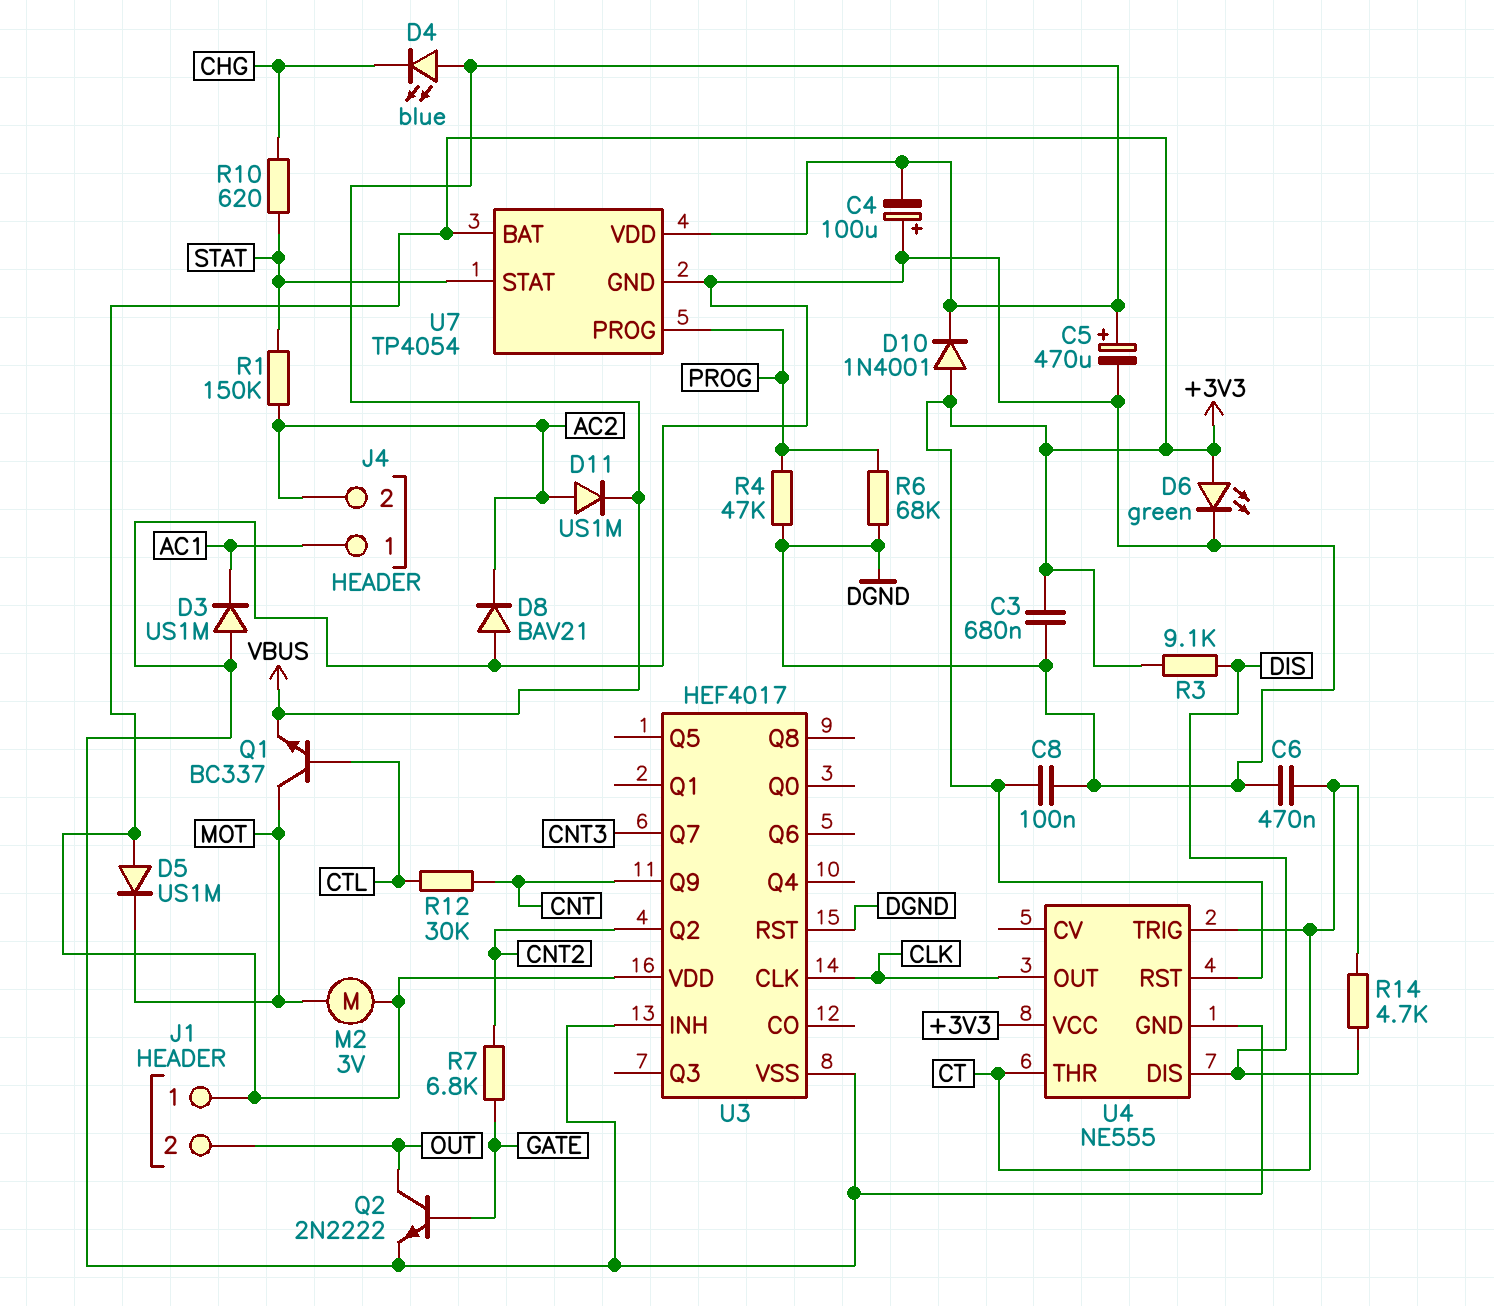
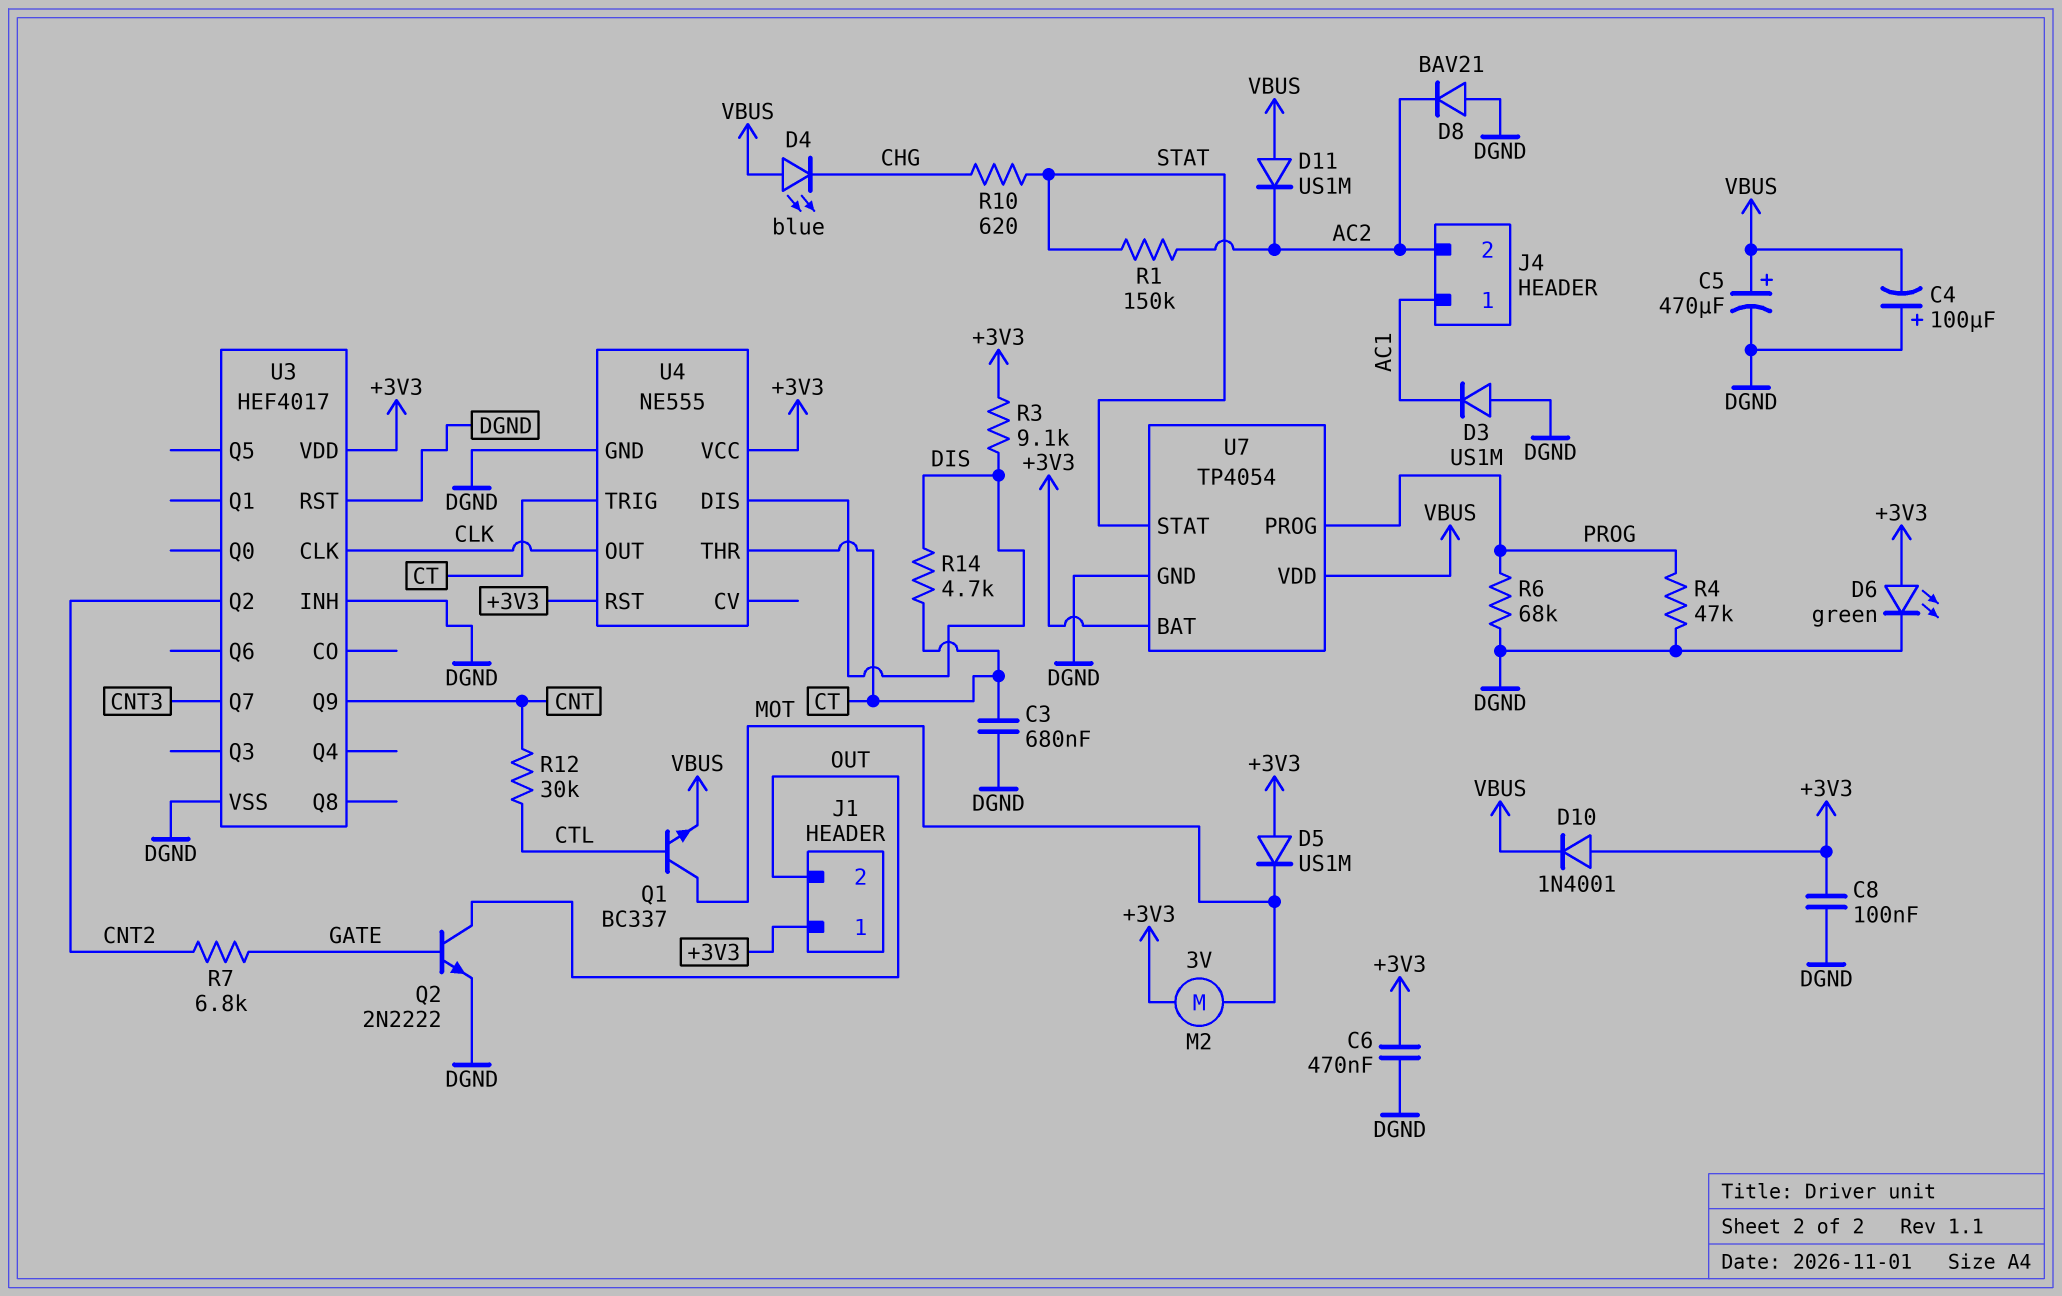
C3: 680nF (+3V3, DGND) -> 680nF (CT, DGND)
C6: 470nF (CT, DGND) -> 470nF (+3V3, DGND)
D11: diode US1M (A AC2, K VBUS) -> diode US1M (A VBUS, K AC2)

